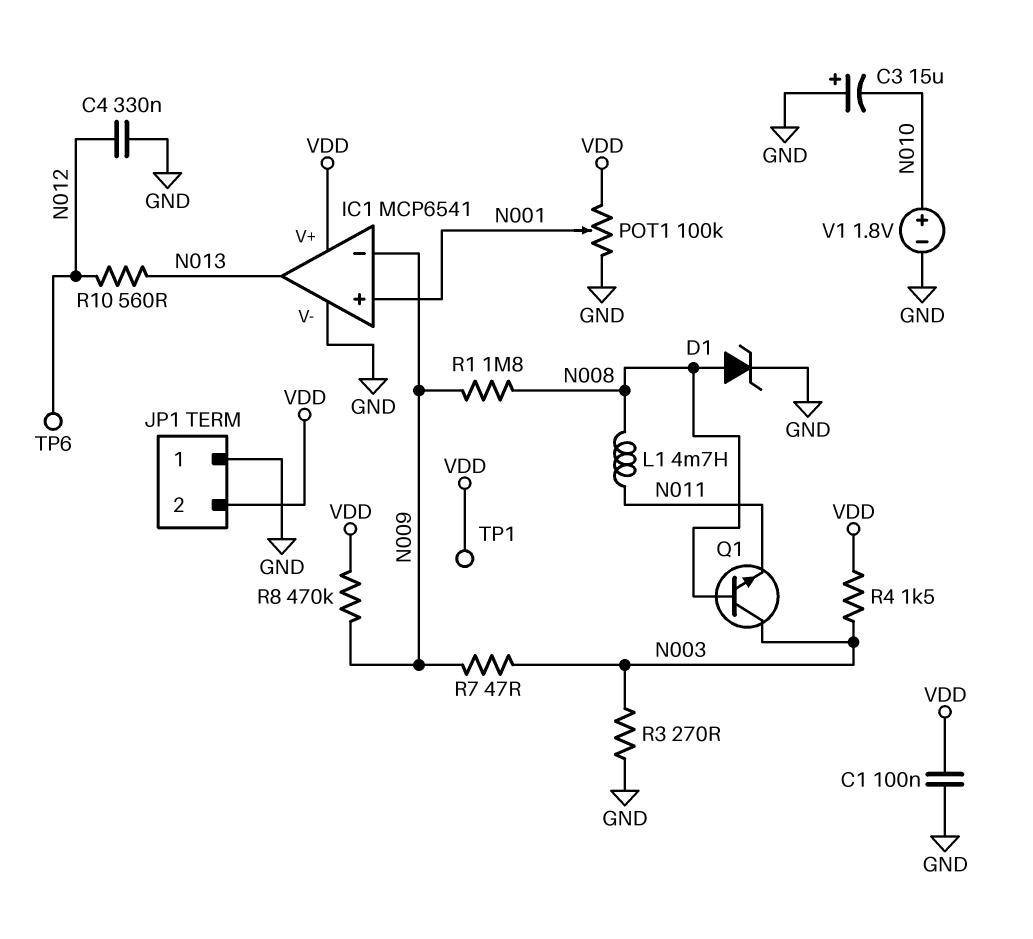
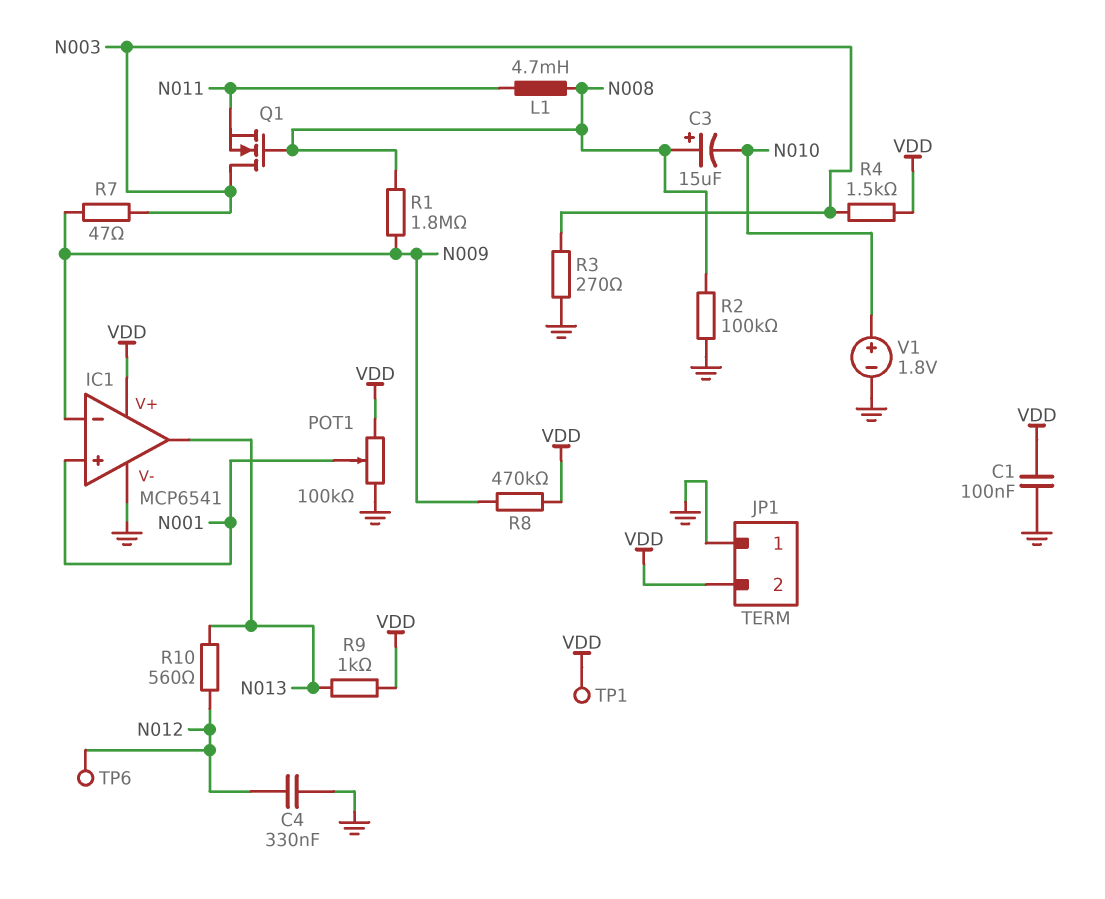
C3: 15uF (plus GND, minus N010) -> 15uF (plus N008, minus N010)
D1: zener (A N008, K GND) -> none
Q1: NPN (B N008, C N003, E N011) -> NMOS (G N008, D N003, S N011)
R2: none -> 100k (GND, N008)
R9: none -> 1k (N013, VDD)

